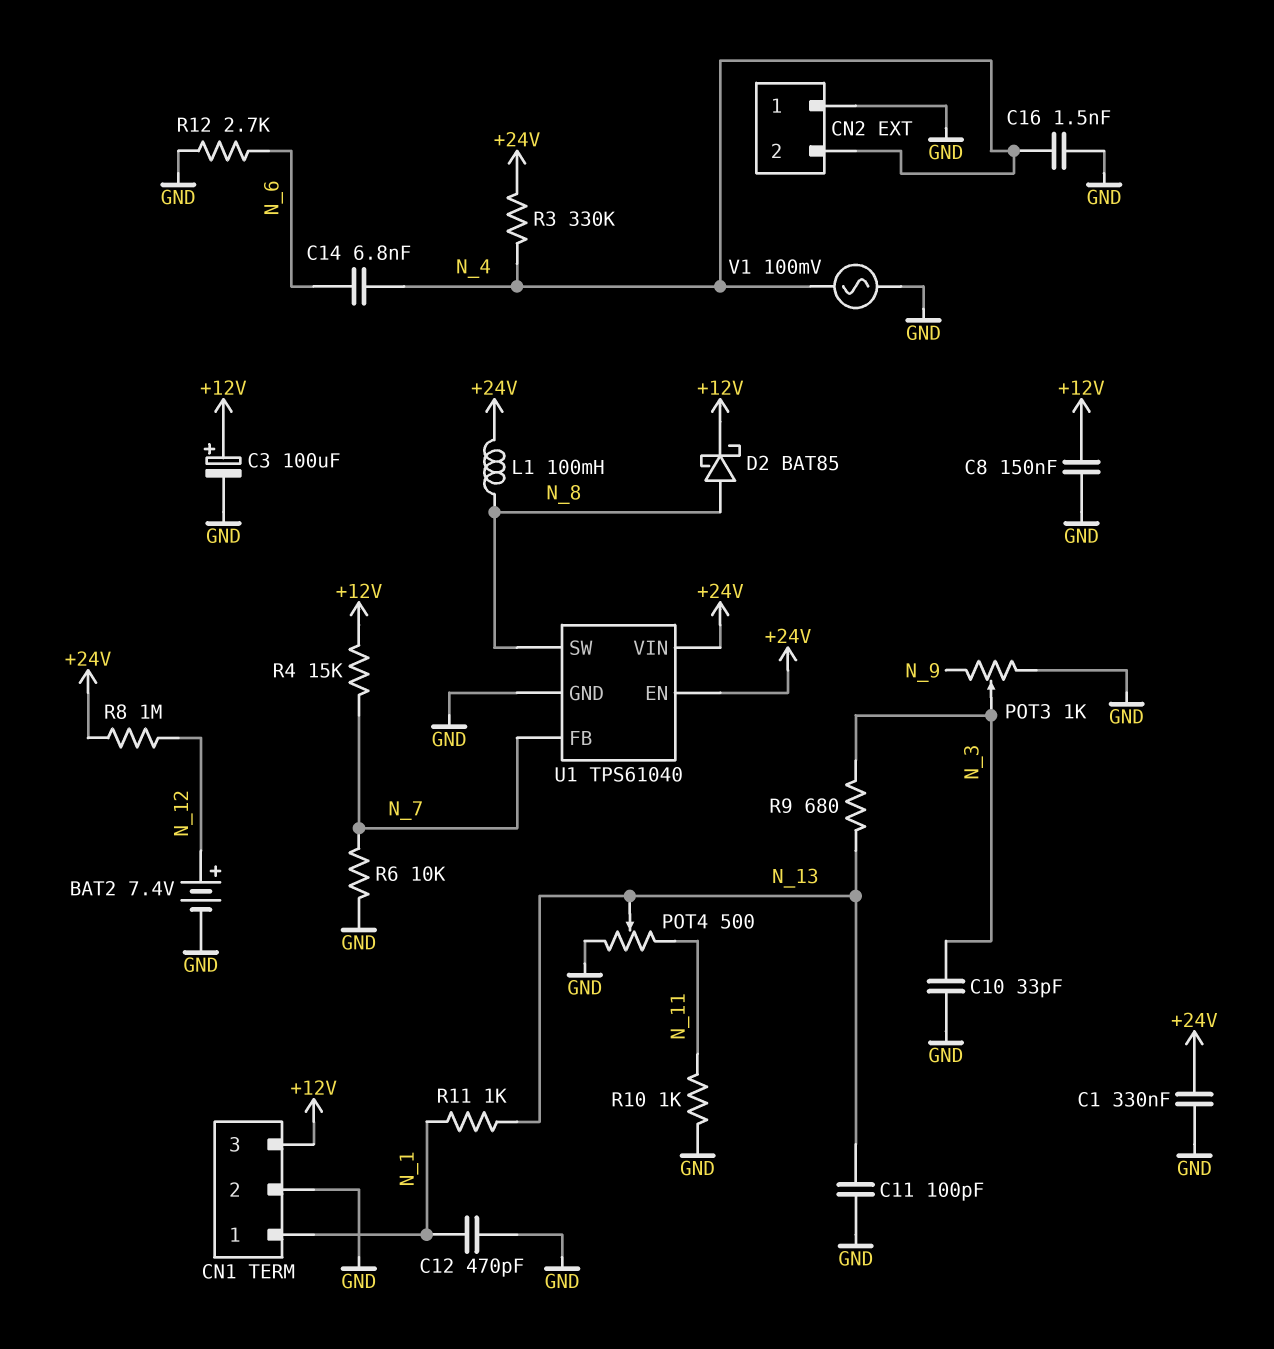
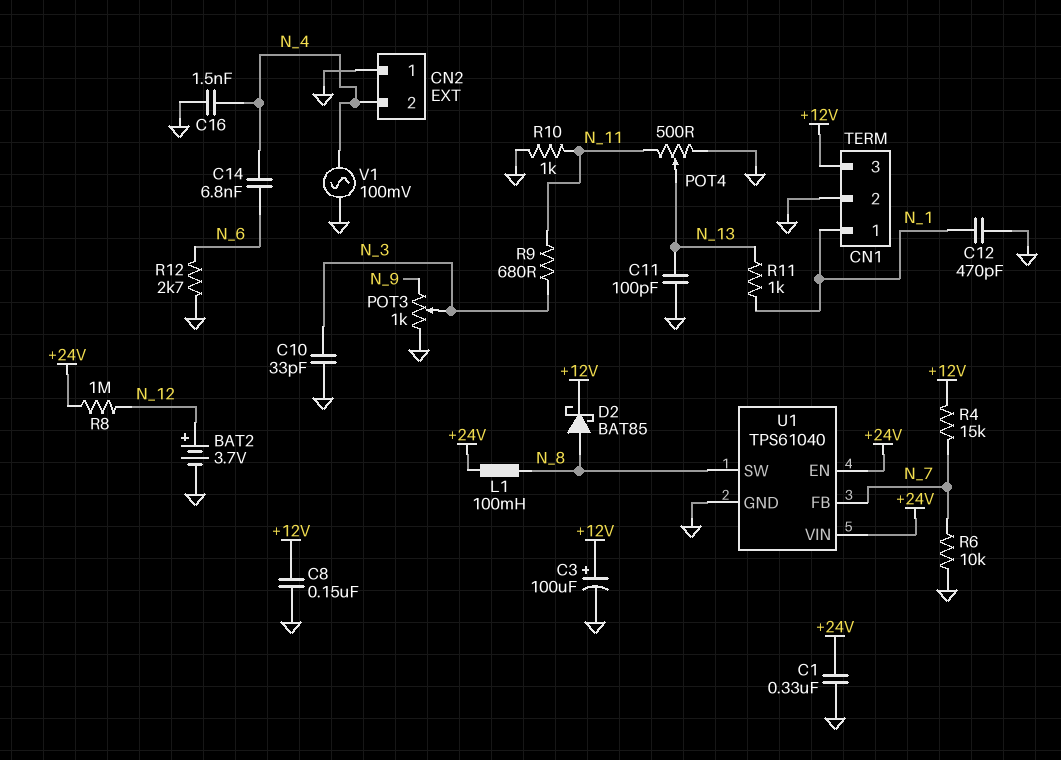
BAT2: 7.4V (plus N_12, minus GND) -> 3.7V (plus N_12, minus GND)
R3: 330k (+24V, N_4) -> none
R9: 680 (N_3, N_13) -> 680 (N_3, N_11)

